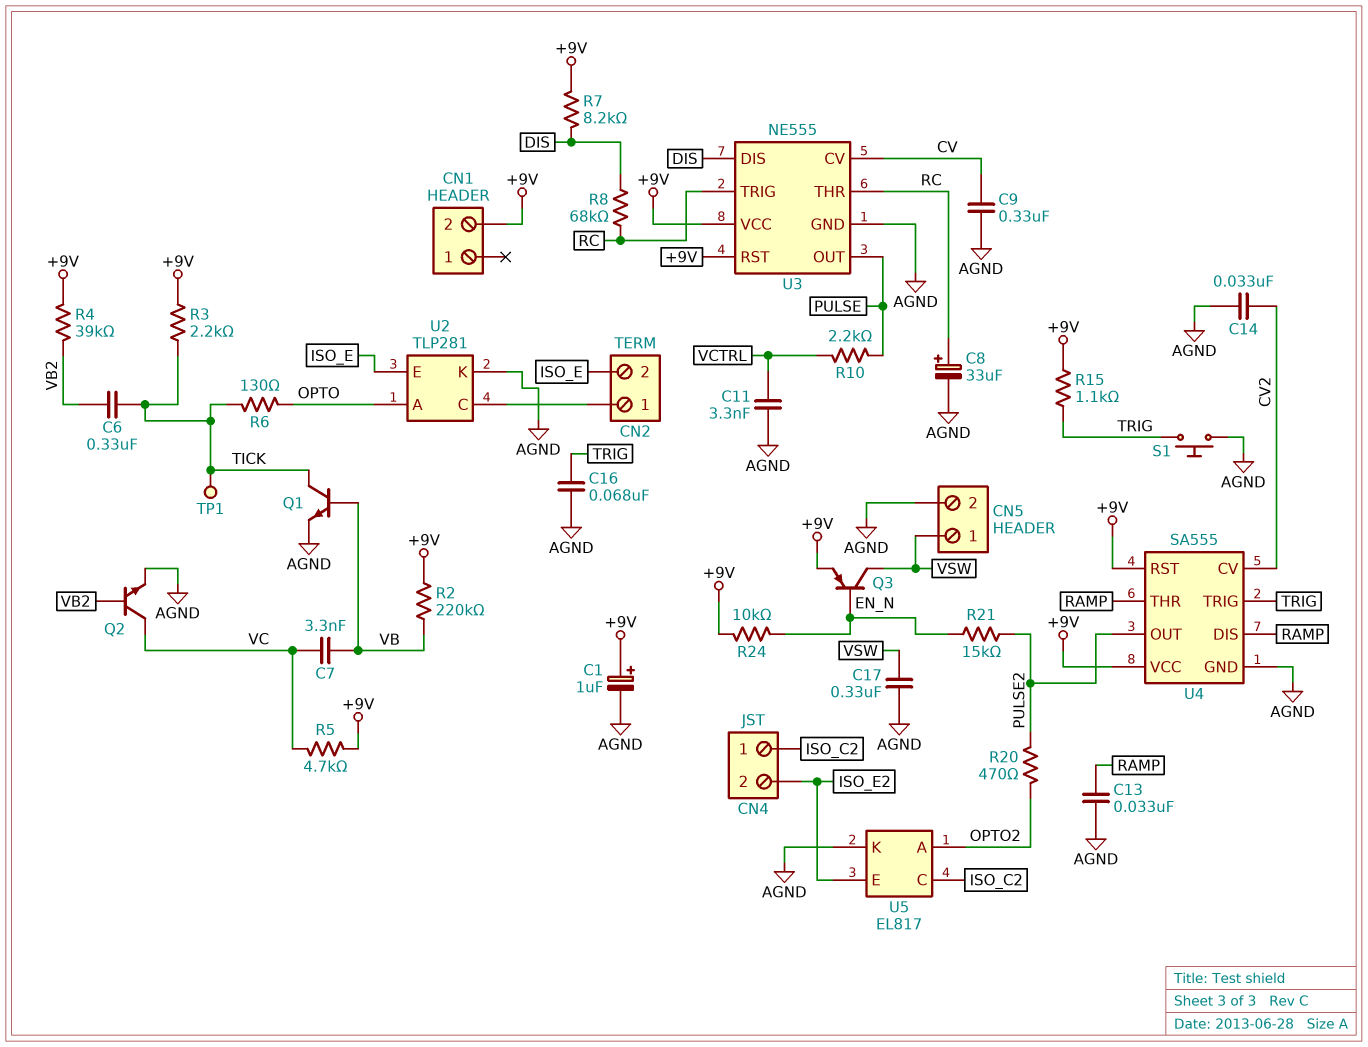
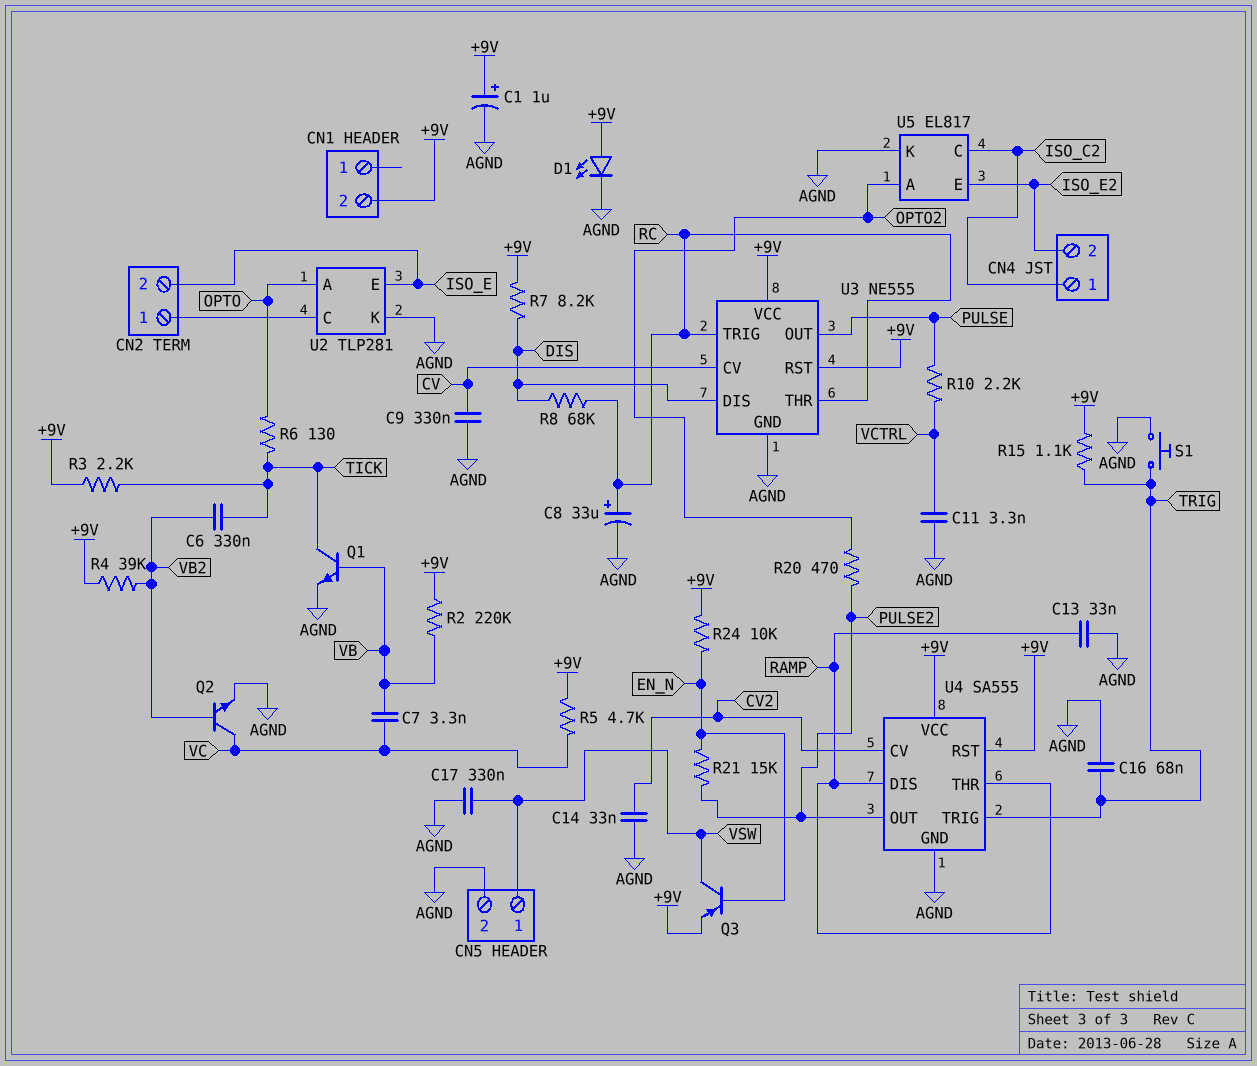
D1: none -> LED (A +9V, K AGND)
TP1: test point (TICK) -> none

